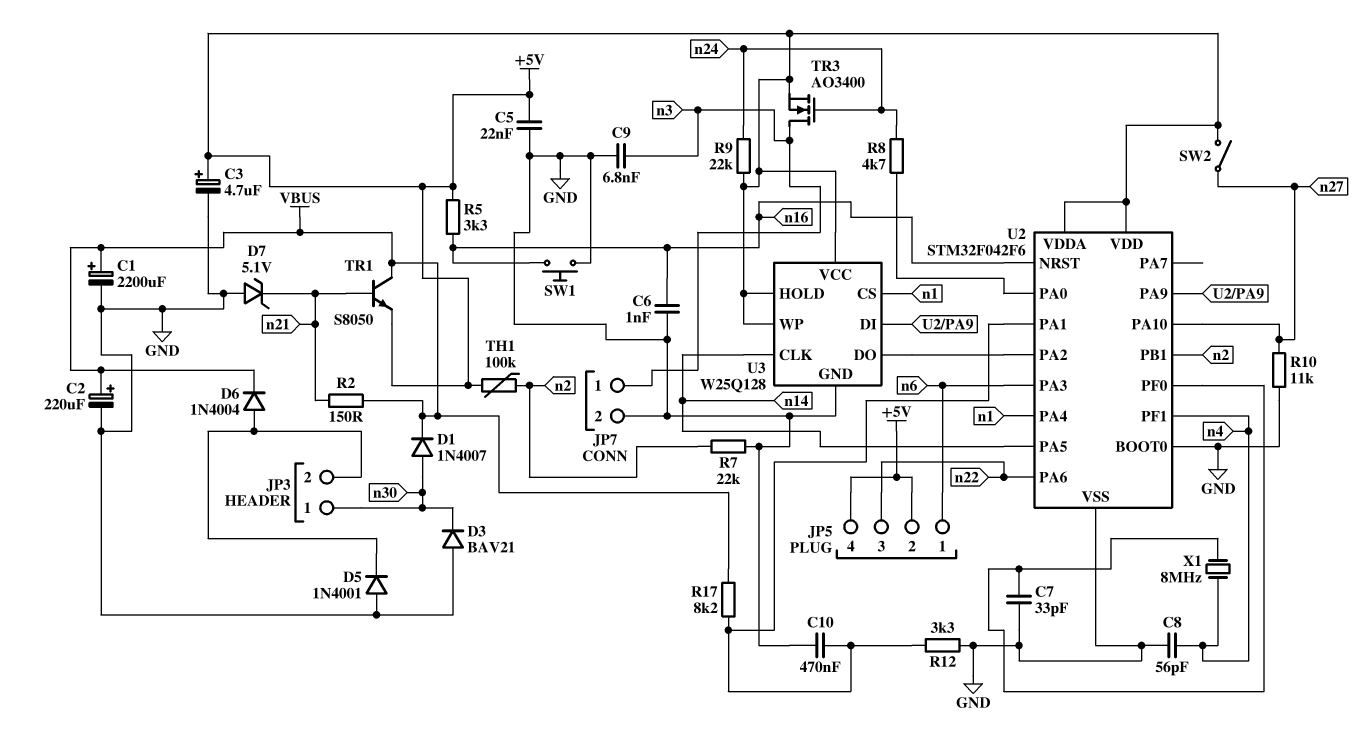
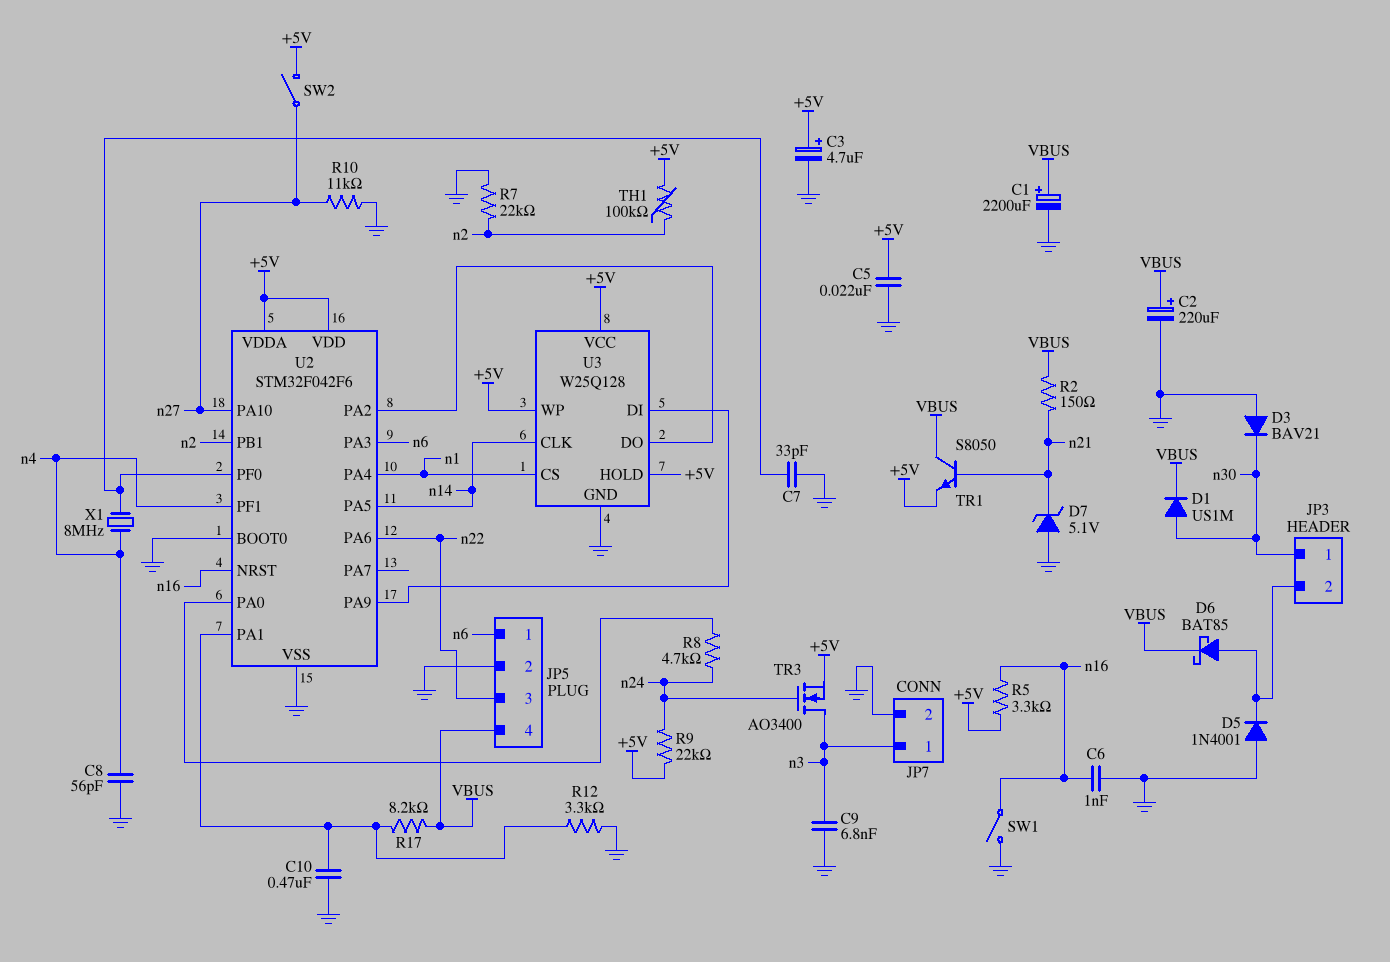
D1: diode 1N4007 (A n30, K VBUS) -> diode US1M (A n30, K VBUS)
D6: diode 1N4004 (A JP3/2, K VBUS) -> schottky BAT85 (A JP3/2, K VBUS)
JP5 pin 2: +5V -> GND
JP5 pin 4: +5V -> VBUS
SW1: button (GND, n16) -> switch (GND, n16)

